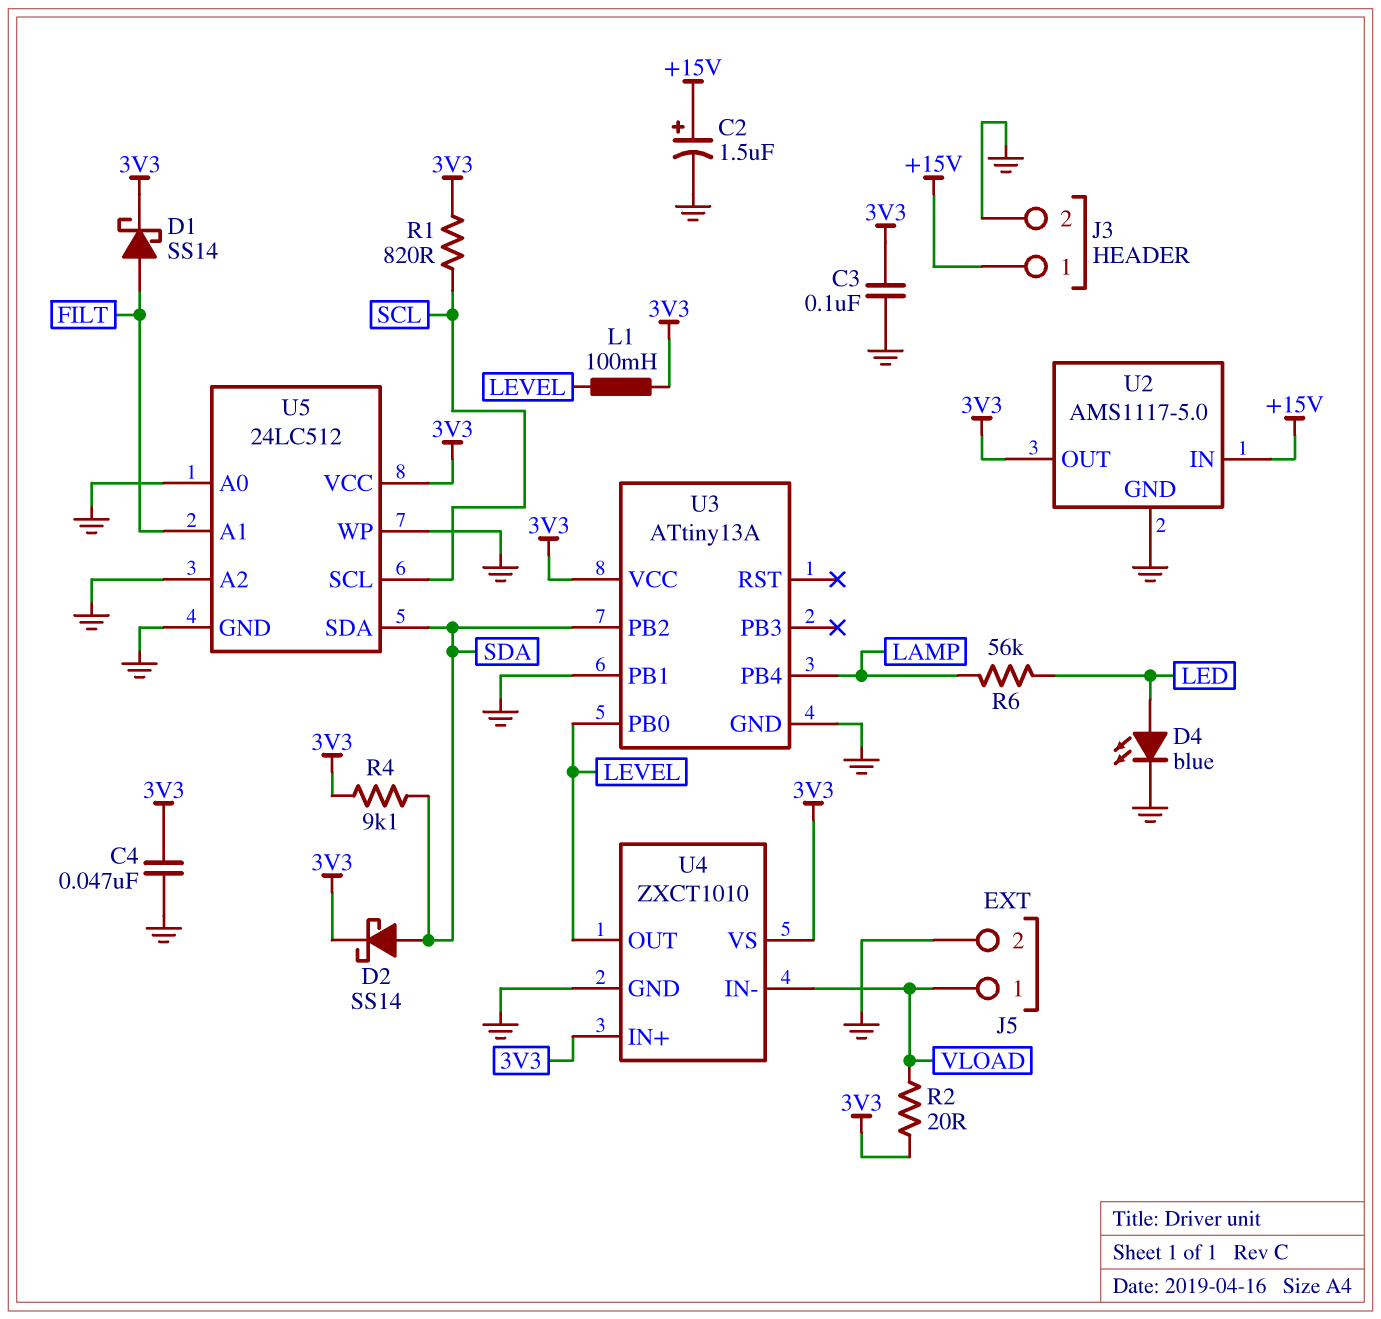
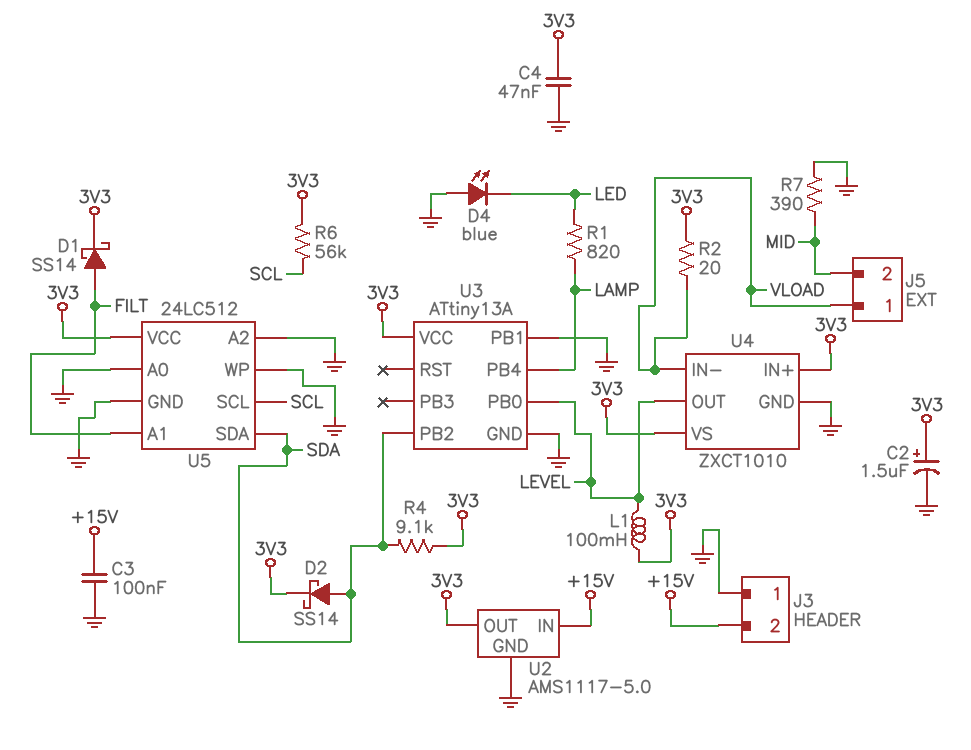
C2: 1.5uF (plus +15V, minus GND) -> 1.5uF (plus 3V3, minus GND)
C3: 100nF (3V3, GND) -> 100nF (+15V, GND)
D4: LED blue (A LED, K GND) -> LED blue (A GND, K LED)
J3 pin 1: +15V -> GND
J3 pin 2: GND -> +15V
J5 pin 2: GND -> MID
R1: 820 (3V3, SCL) -> 820 (LAMP, LED)
R6: 56k (LAMP, LED) -> 56k (3V3, SCL)
R7: none -> 390 (GND, MID)

